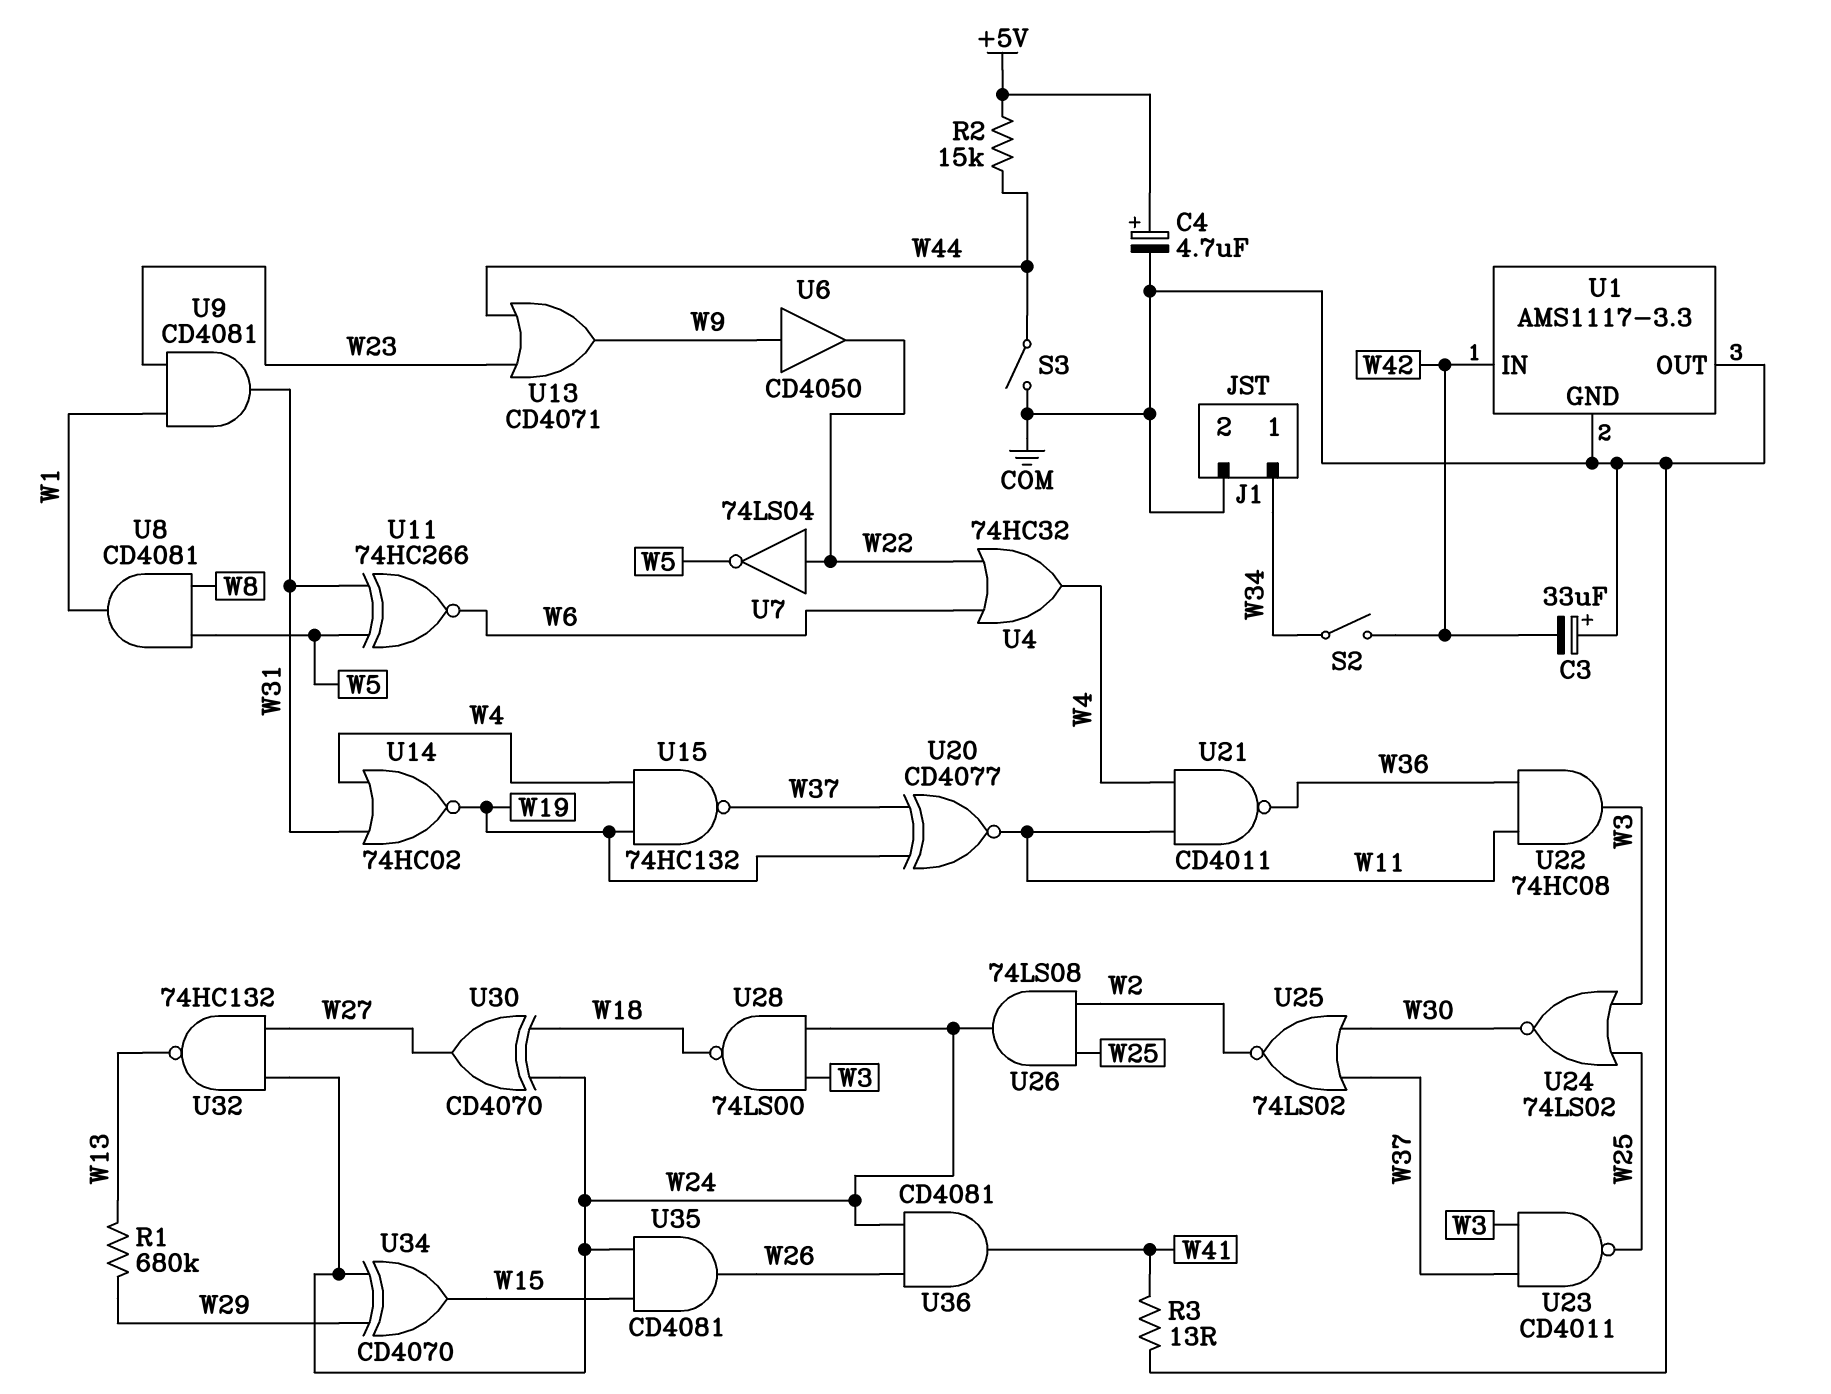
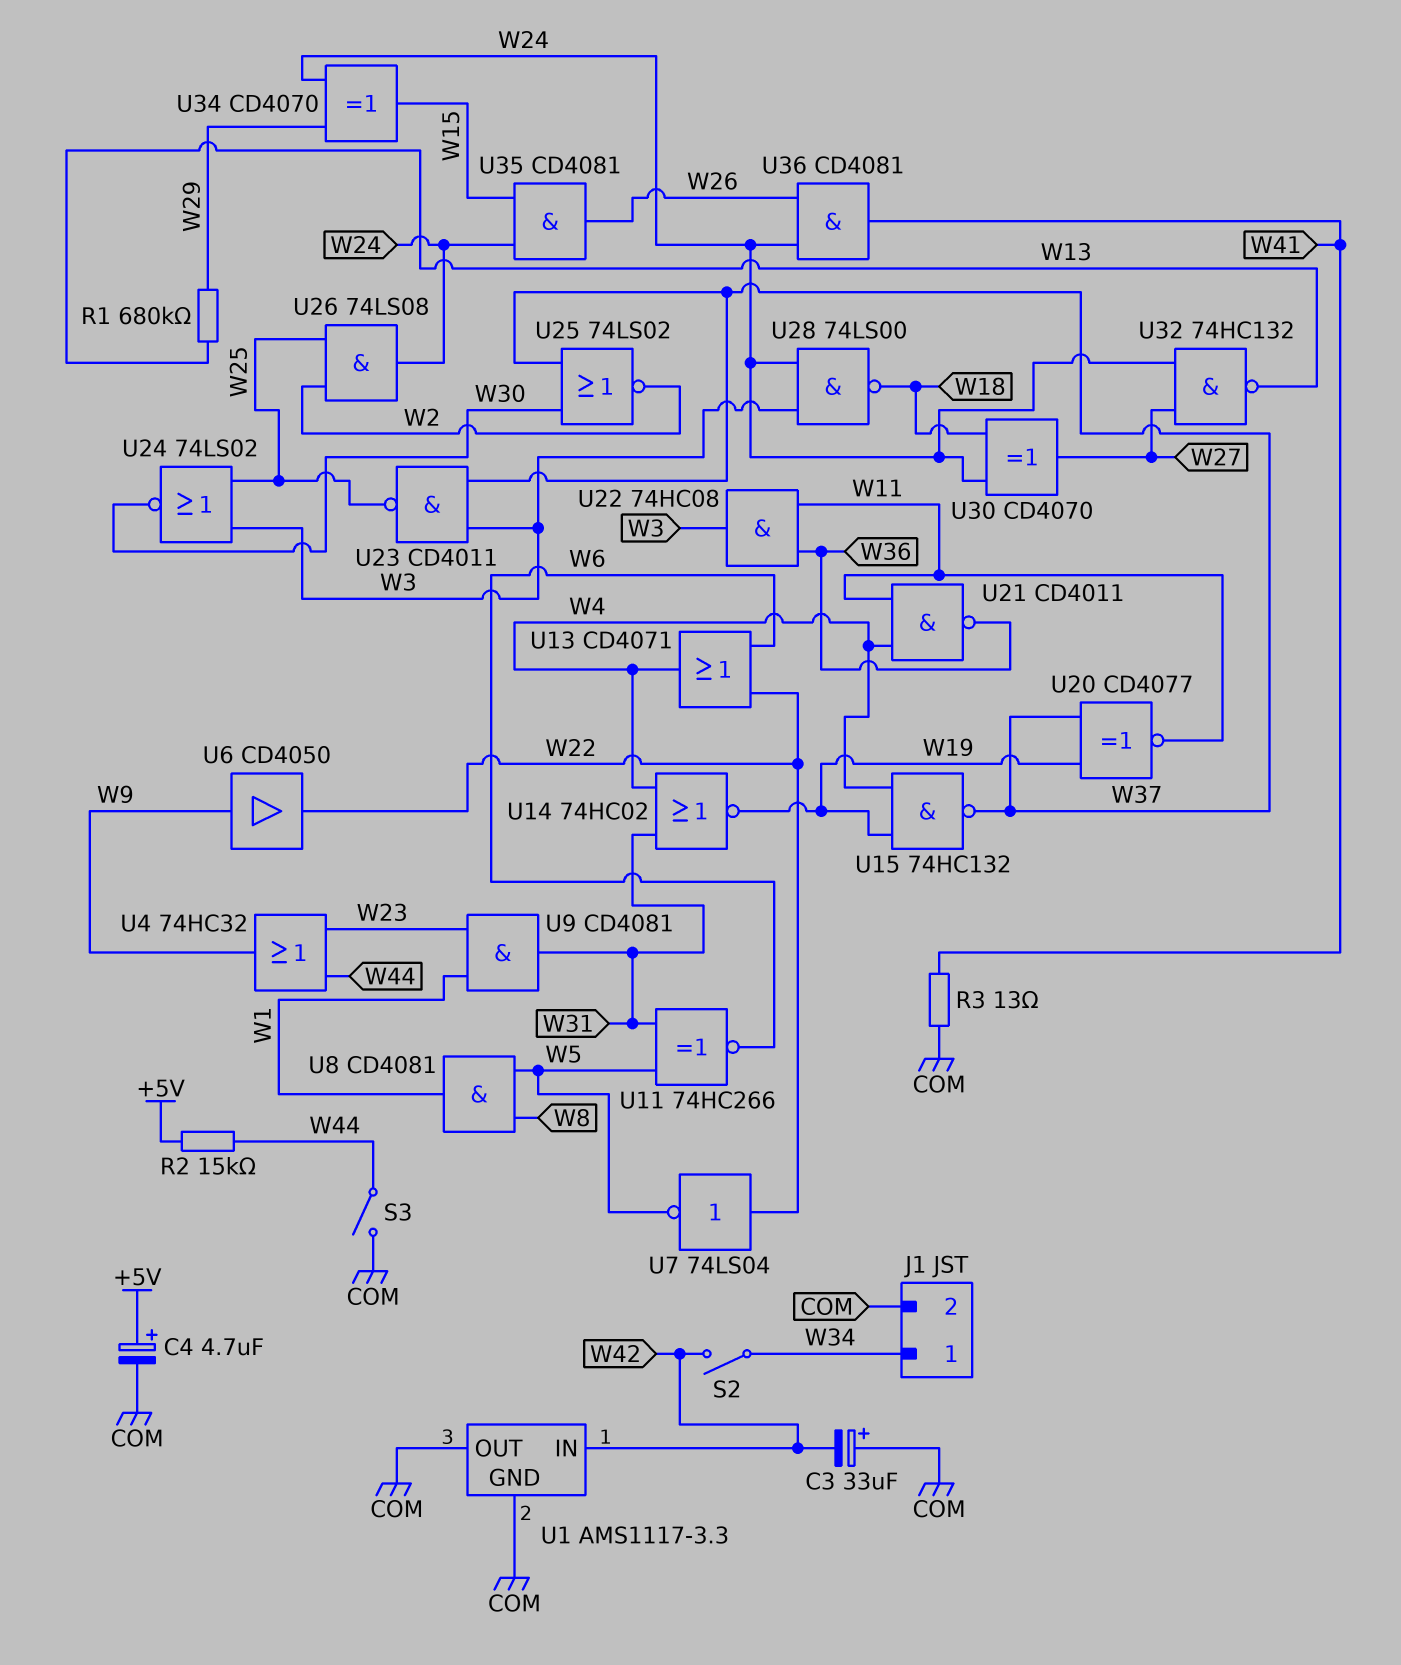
U4: OR 74HC32 (in W6, in W22, out W4) -> OR 74HC32 (in W23, in W44, out W9)
U13: OR CD4071 (in W23, in W44, out W9) -> OR CD4071 (in W6, in W22, out W4)

